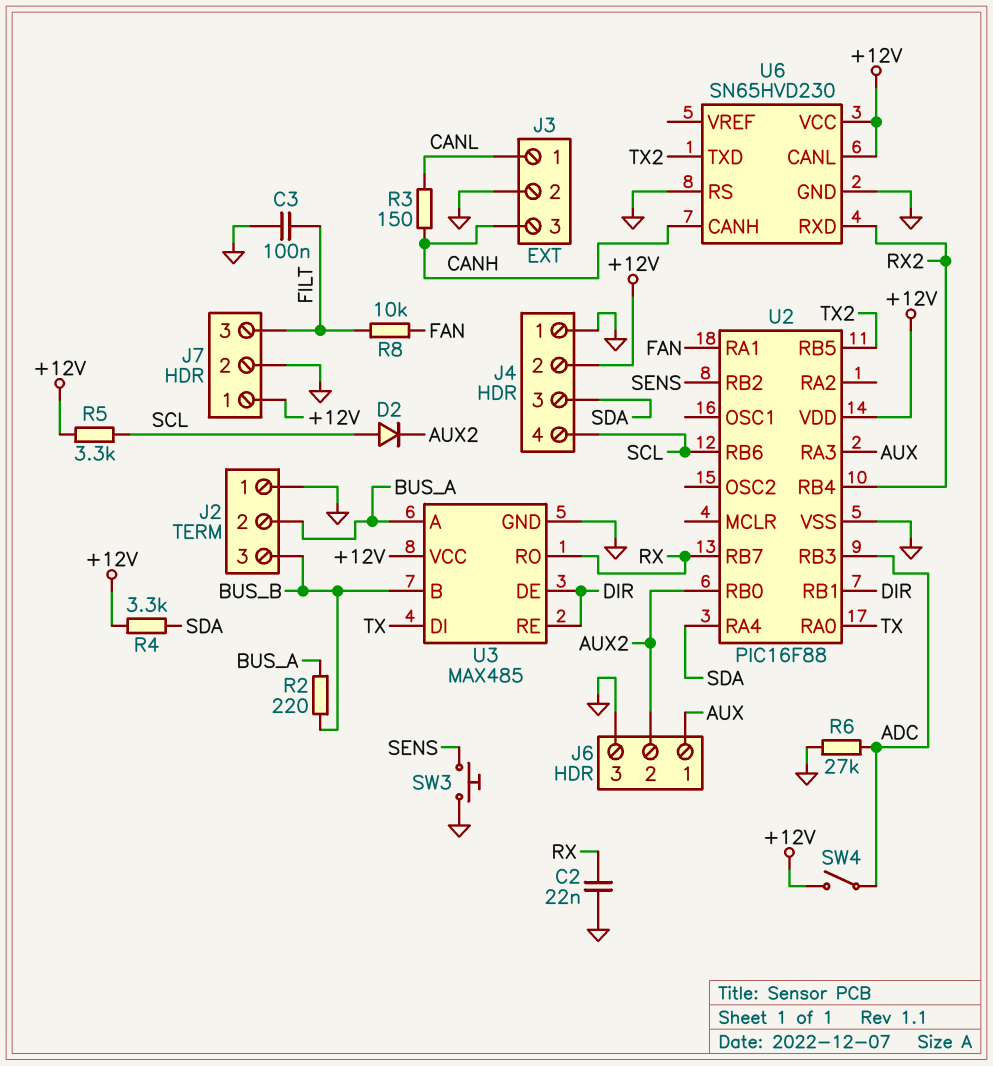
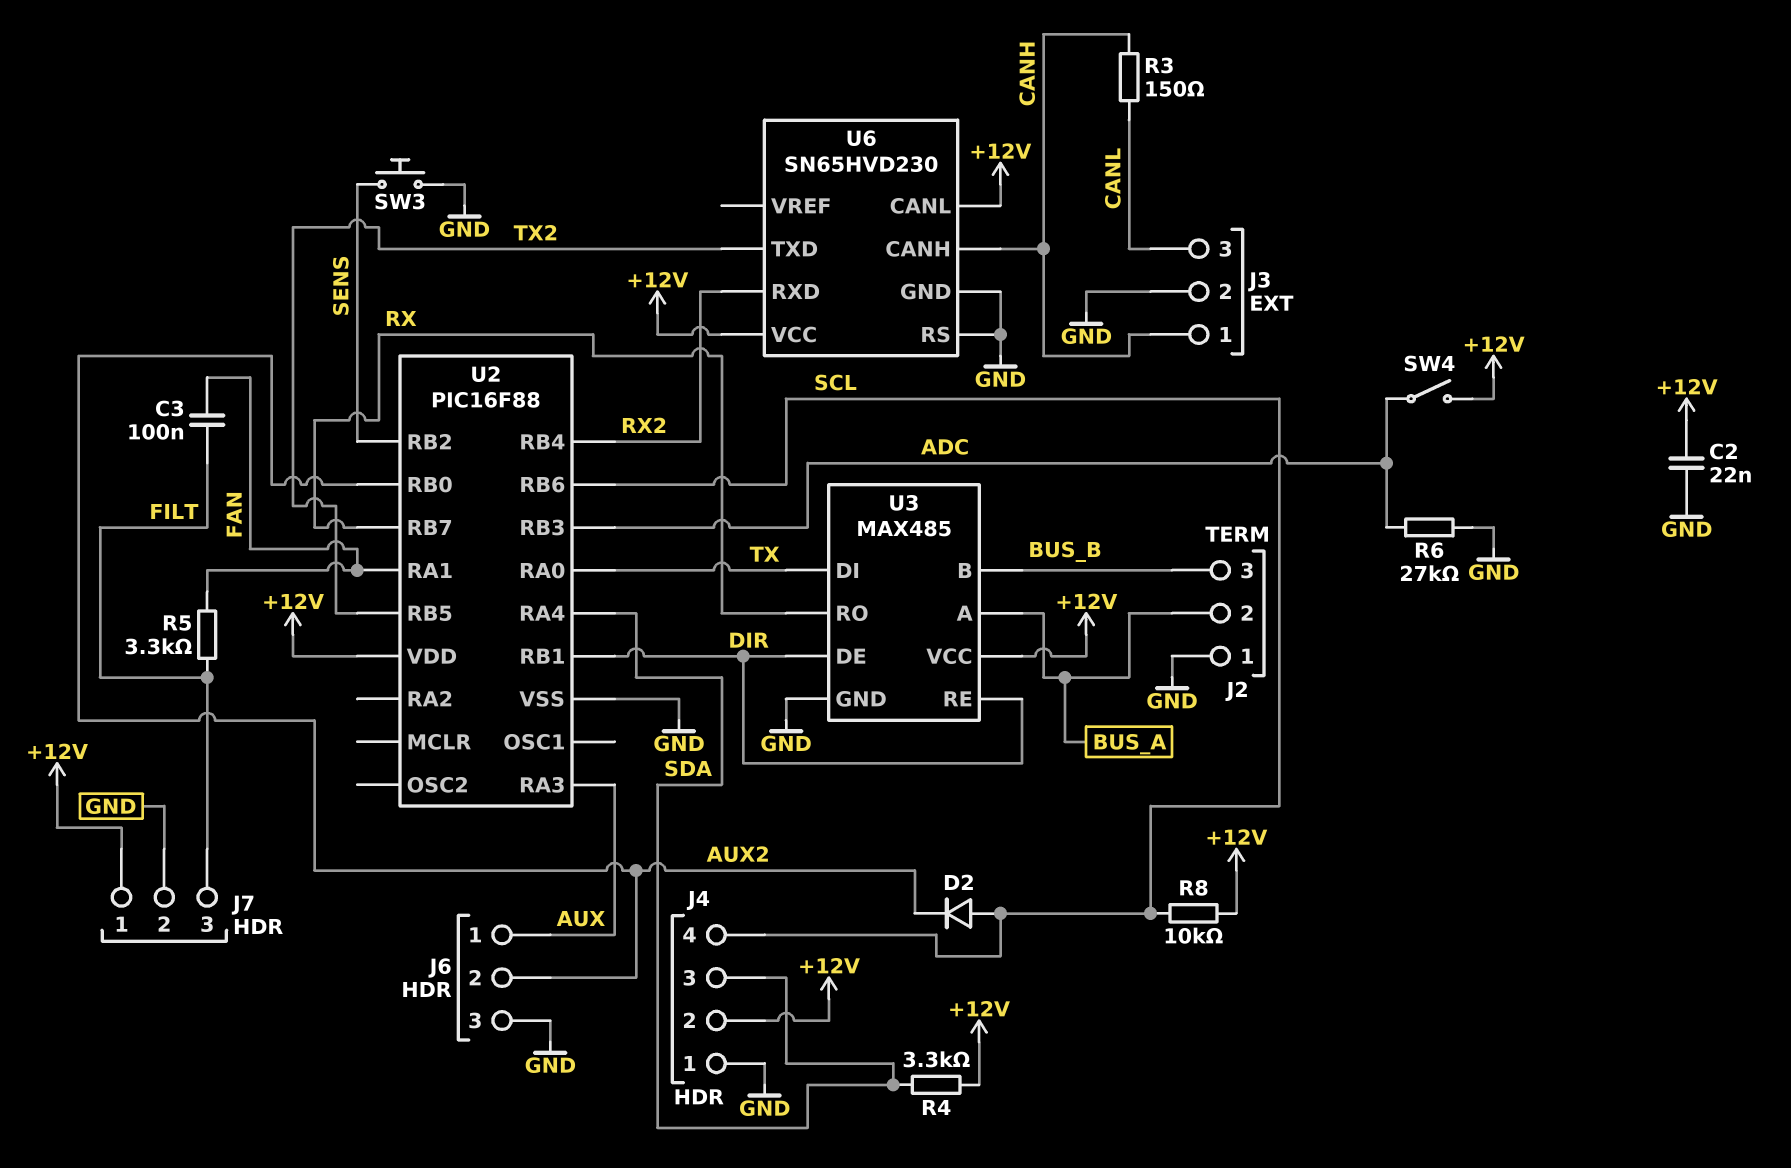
C2: 22nF (GND, RX) -> 22nF (+12V, GND)
C3: 100nF (FILT, GND) -> 100nF (FAN, FILT)
J3 pin 1: CANL -> CANH
J3 pin 3: CANH -> CANL
R2: 220 (BUS_A, BUS_B) -> none
R5: 3.3k (+12V, SCL) -> 3.3k (FAN, FILT)
R8: 10k (FAN, FILT) -> 10k (+12V, SCL)

